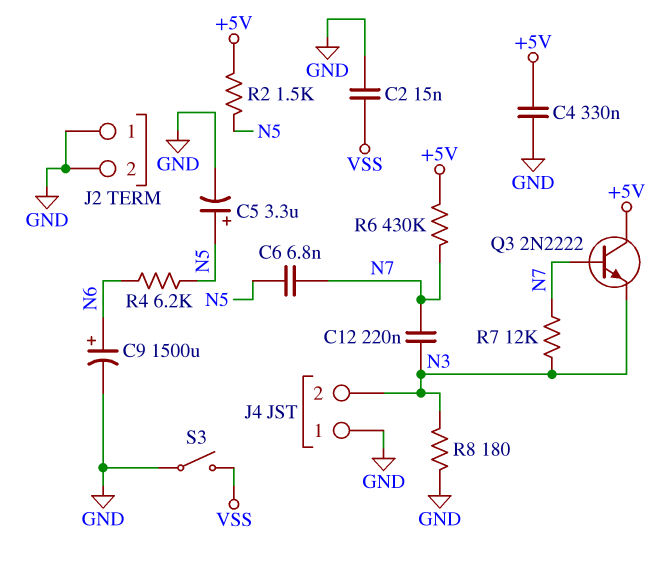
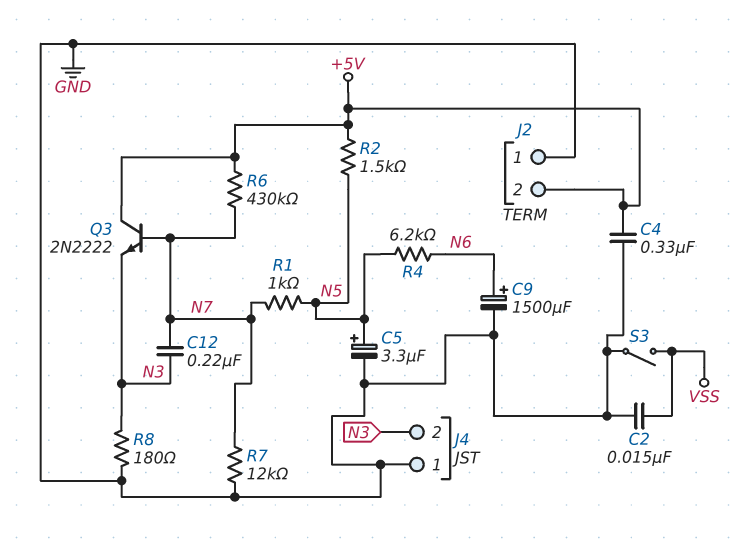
C6: 6.8nF (N5, N7) -> none
J2 pin 2: GND -> +5V
R1: none -> 1k (N5, N7)
R7: 12k (N3, N7) -> 12k (GND, N7)

